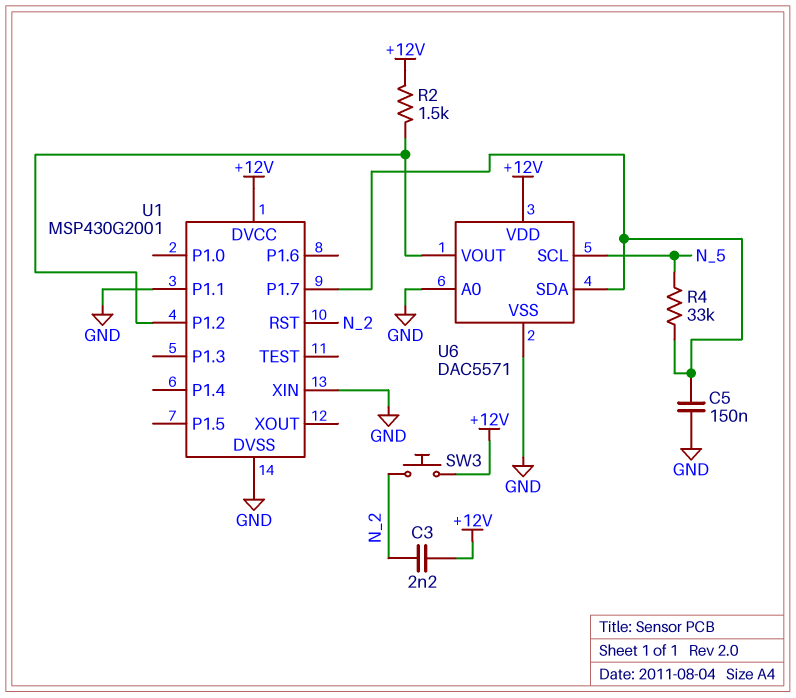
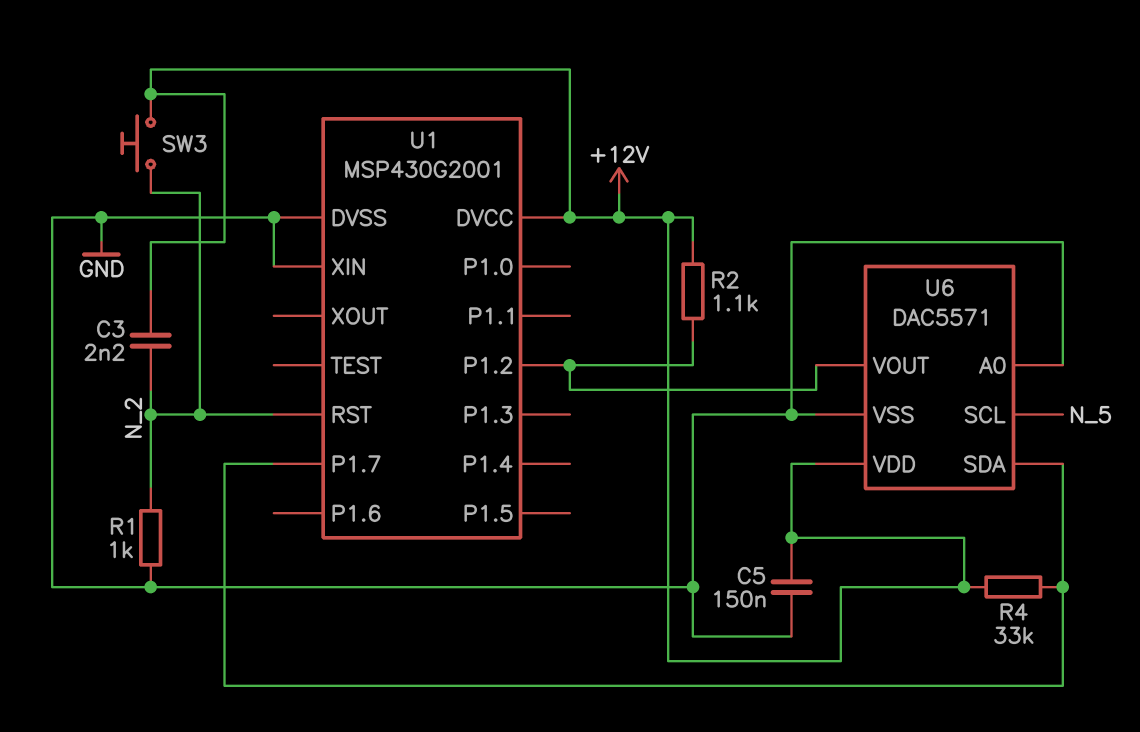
C5: 150nF (GND, U1/P1.7) -> 150nF (+12V, GND)
R1: none -> 1k (GND, N_2)
R2: 1.5k (+12V, U1/P1.2) -> 1.1k (+12V, U1/P1.2)
R4: 33k (N_5, U1/P1.7) -> 33k (+12V, U1/P1.7)
U1 pin P1.1: GND -> none

